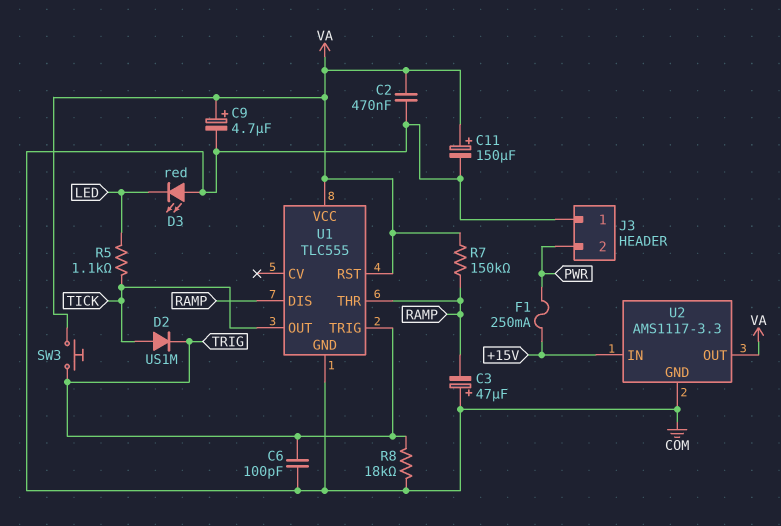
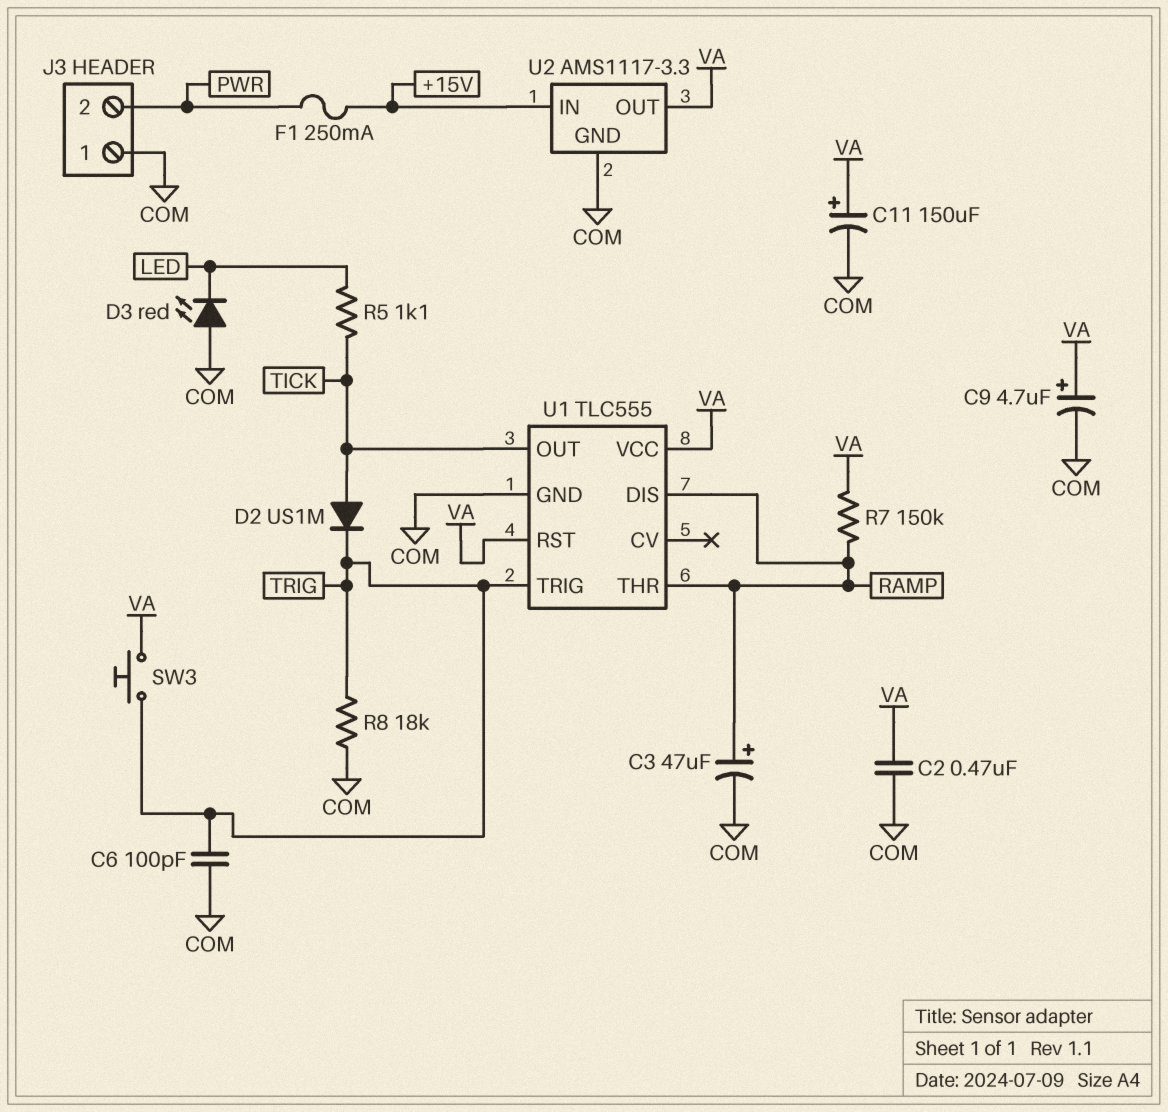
C3: 47uF (plus COM, minus RAMP) -> 47uF (plus RAMP, minus COM)

